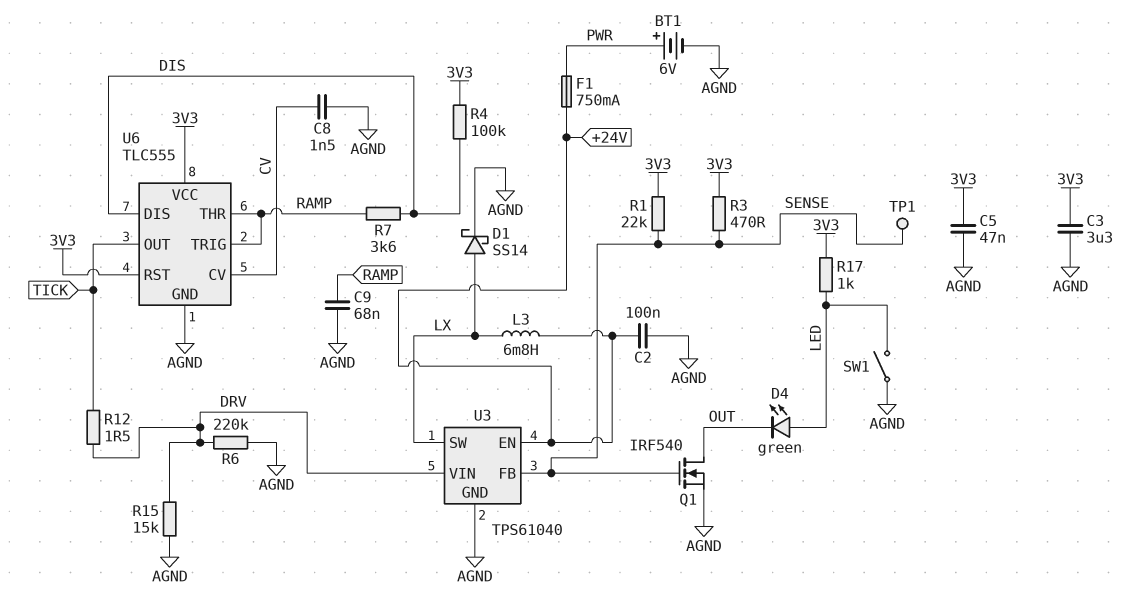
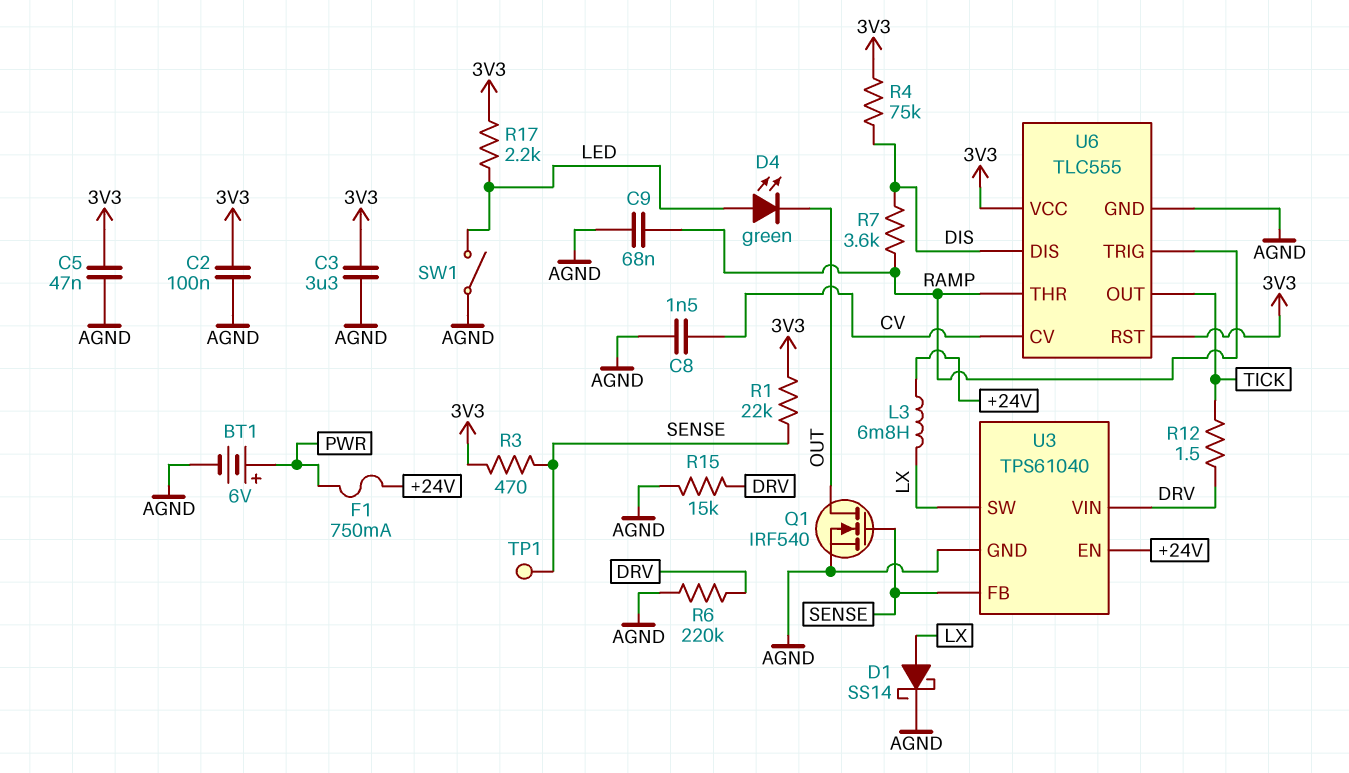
C2: 100nF (+24V, AGND) -> 100nF (3V3, AGND)
R4: 100k (3V3, DIS) -> 75k (3V3, DIS)
R17: 1k (3V3, LED) -> 2.2k (3V3, LED)

